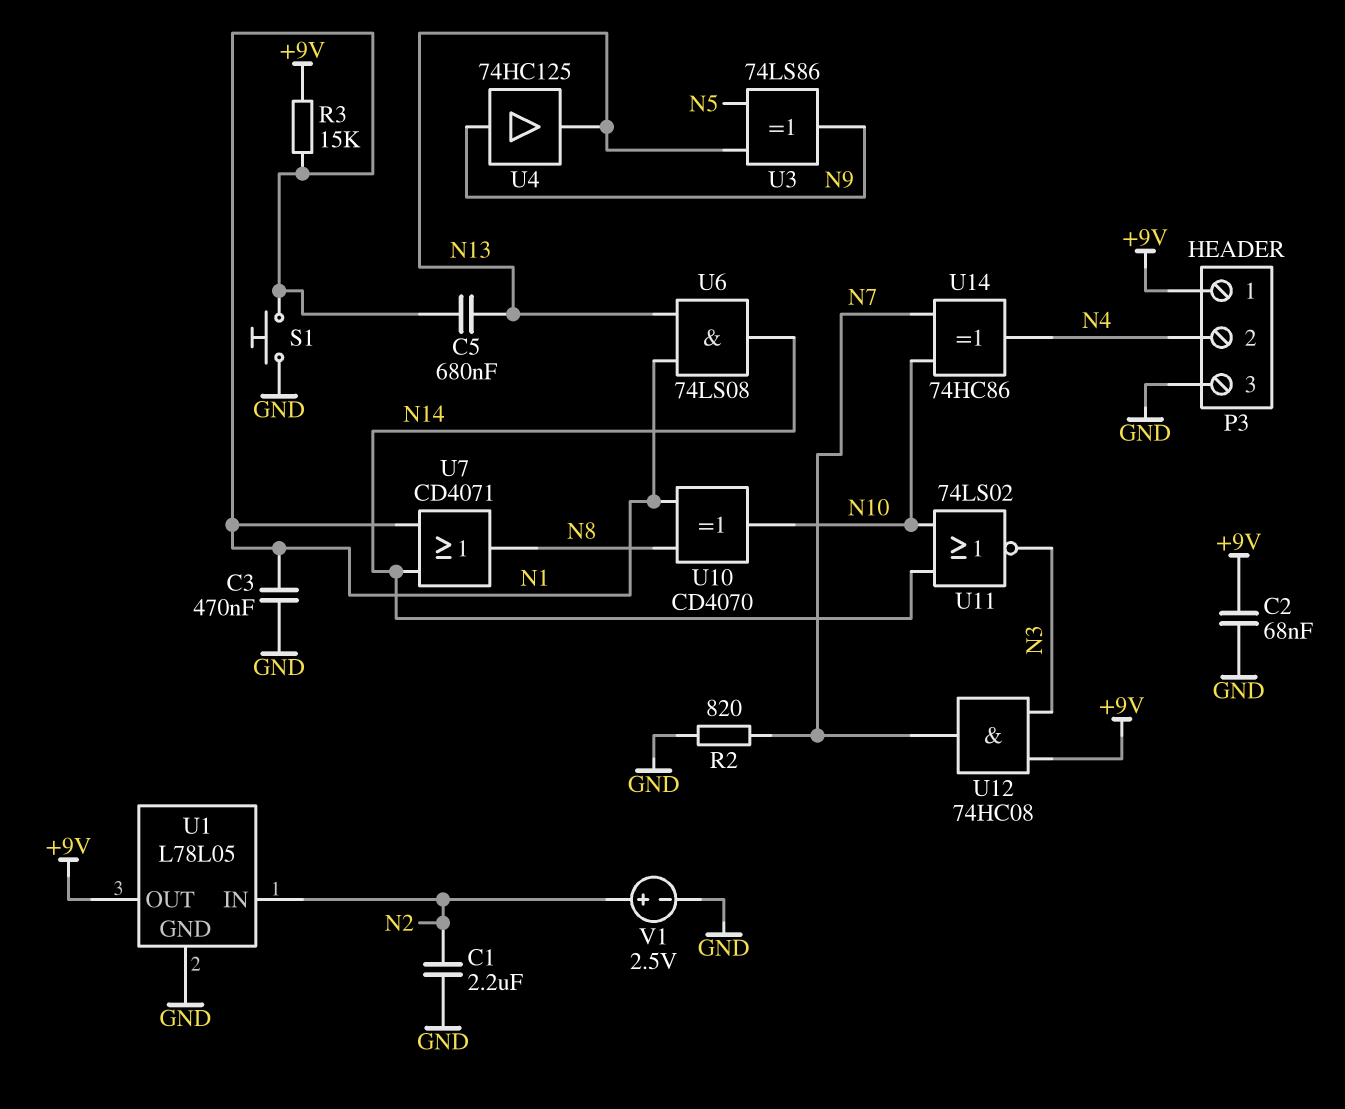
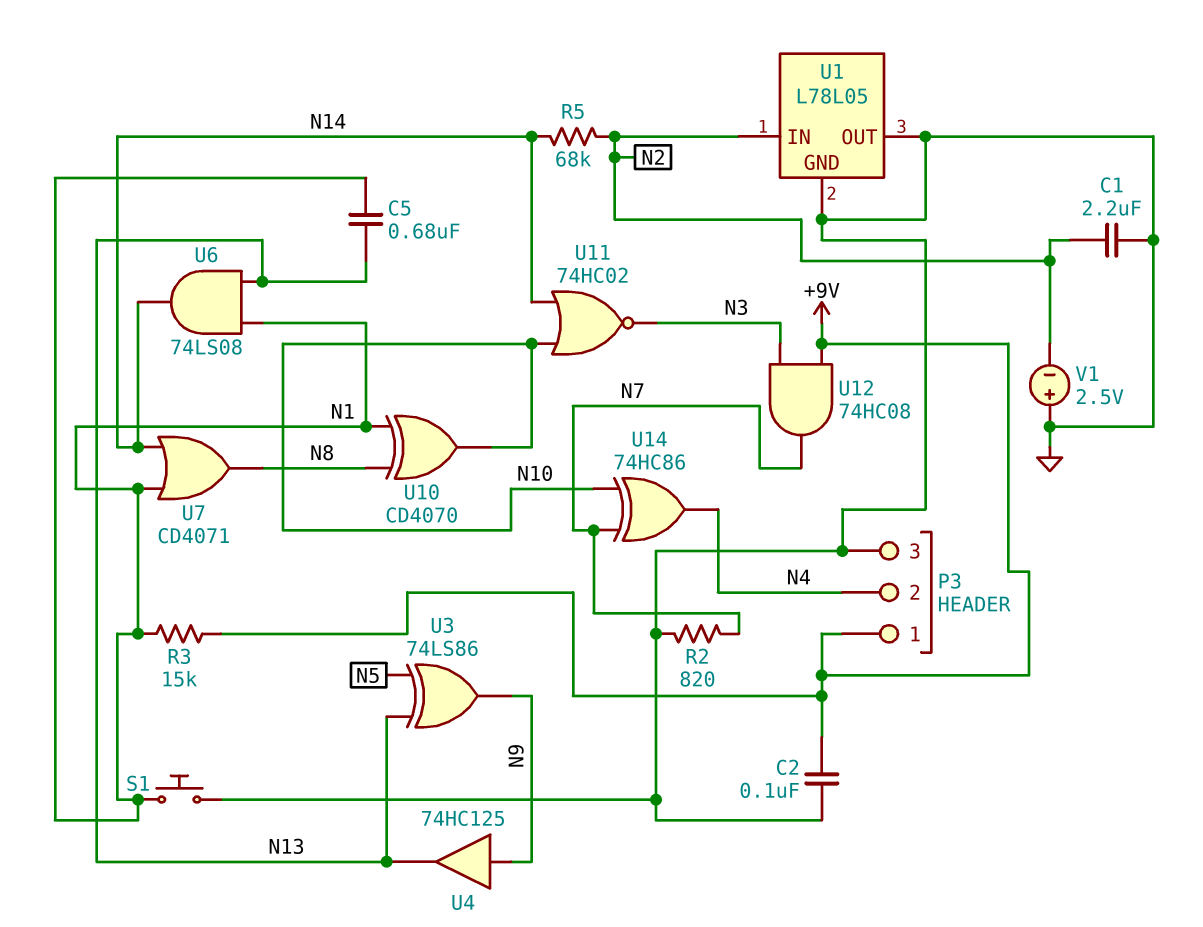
C2: 68nF (+9V, GND) -> 100nF (+9V, GND)
C3: 470nF (GND, N1) -> none
R5: none -> 68k (N2, N14)
U1 pin OUT: +9V -> GND
U11: NOR 74LS02 (in N10, in N14, out N3) -> NOR 74HC02 (in N10, in N14, out N3)
V1: 2.5V (plus N2, minus GND) -> 2.5V (plus GND, minus N2)

